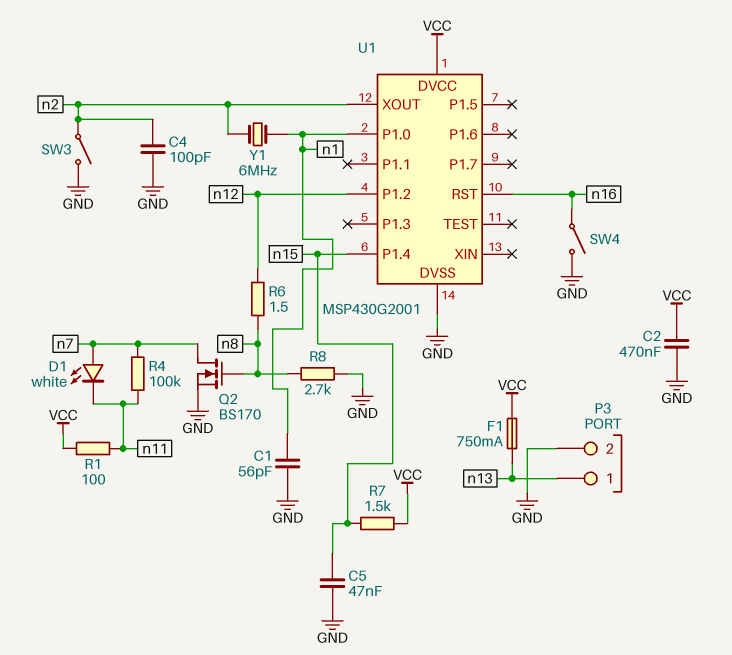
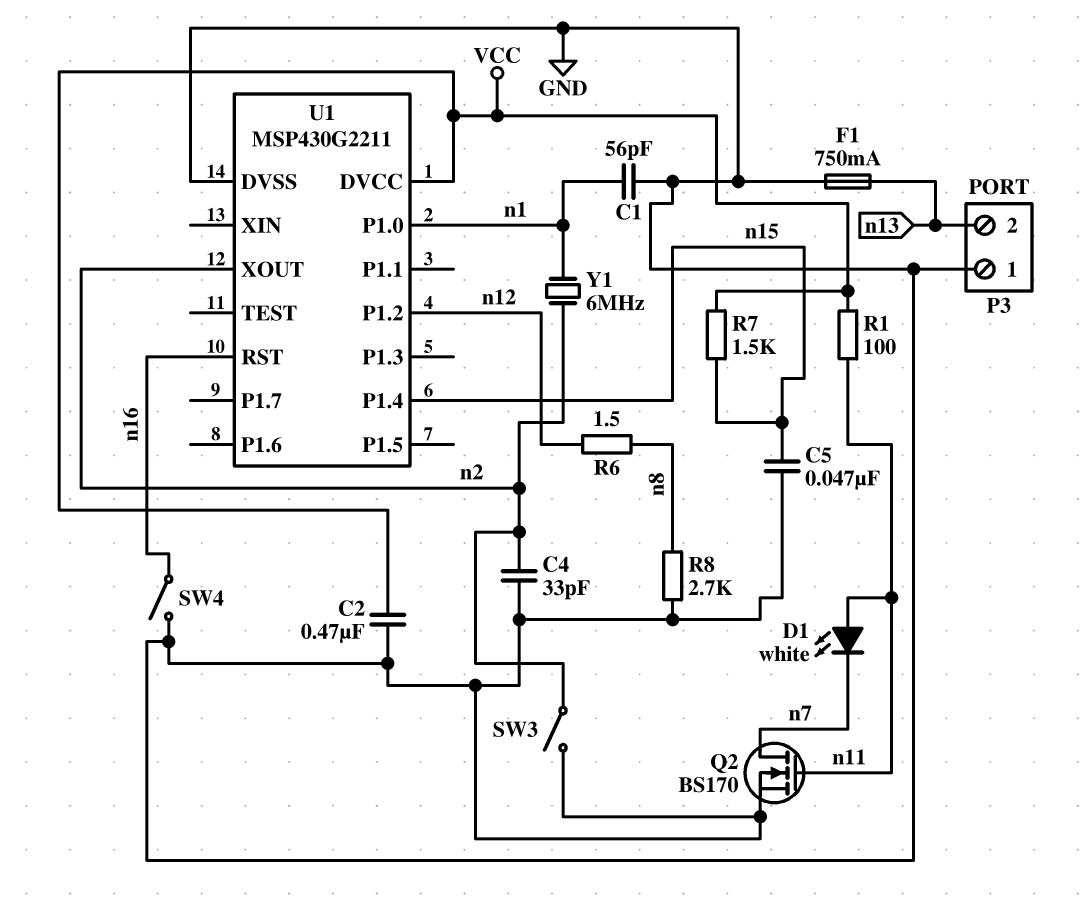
C4: 100pF (GND, n2) -> 33pF (GND, n2)
D1: LED white (A n7, K n11) -> LED white (A n11, K n7)
F1: 750mA (VCC, n13) -> 750mA (GND, n13)
P3 pin 1: n13 -> GND
P3 pin 2: GND -> n13
Q2: NMOS BS170 (G n8, D n7, S GND) -> NMOS BS170 (G n11, D n7, S GND)
R4: 100k (n7, n11) -> none
U1: MSP430G2001 -> MSP430G2211

